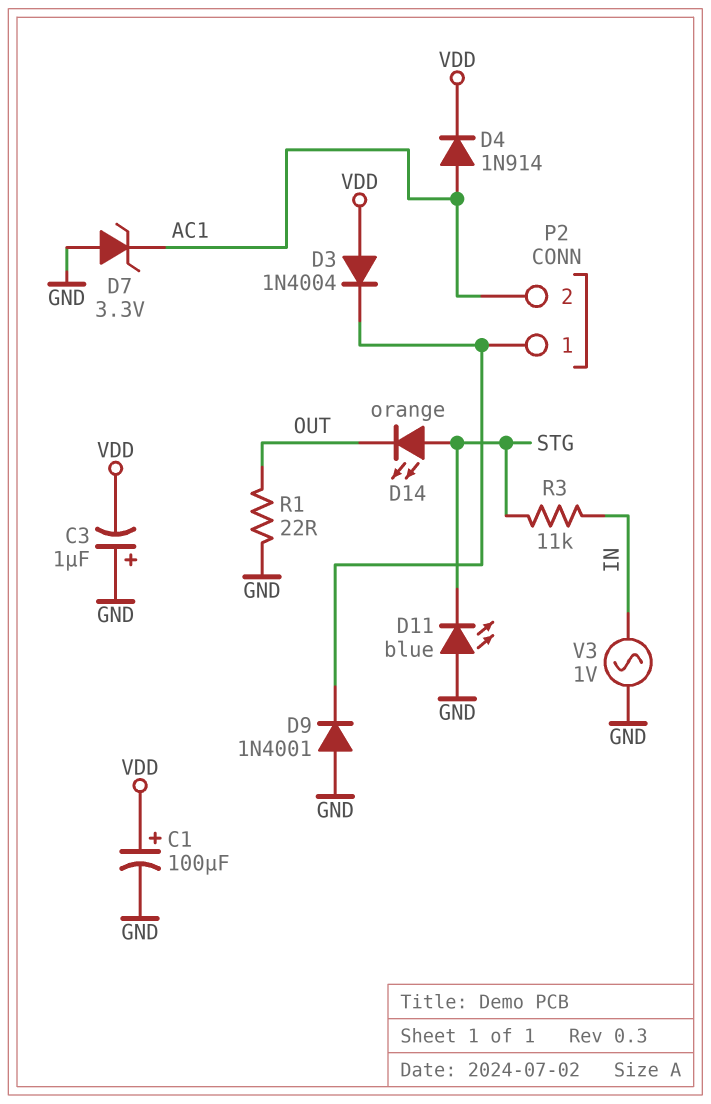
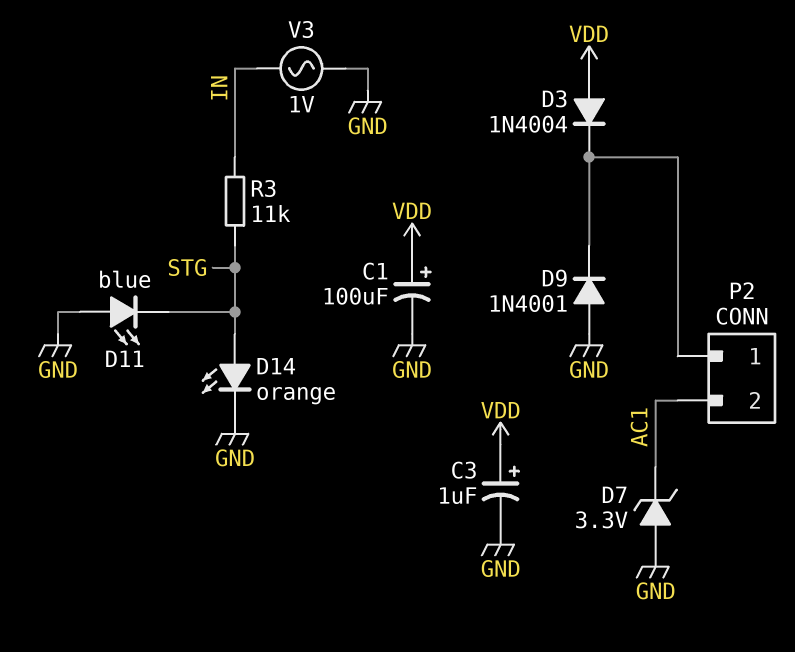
C3: 1uF (plus GND, minus VDD) -> 1uF (plus VDD, minus GND)
D4: diode 1N914 (A AC1, K VDD) -> none
D14: LED orange (A STG, K OUT) -> LED orange (A STG, K GND)
R1: 22 (GND, OUT) -> none

